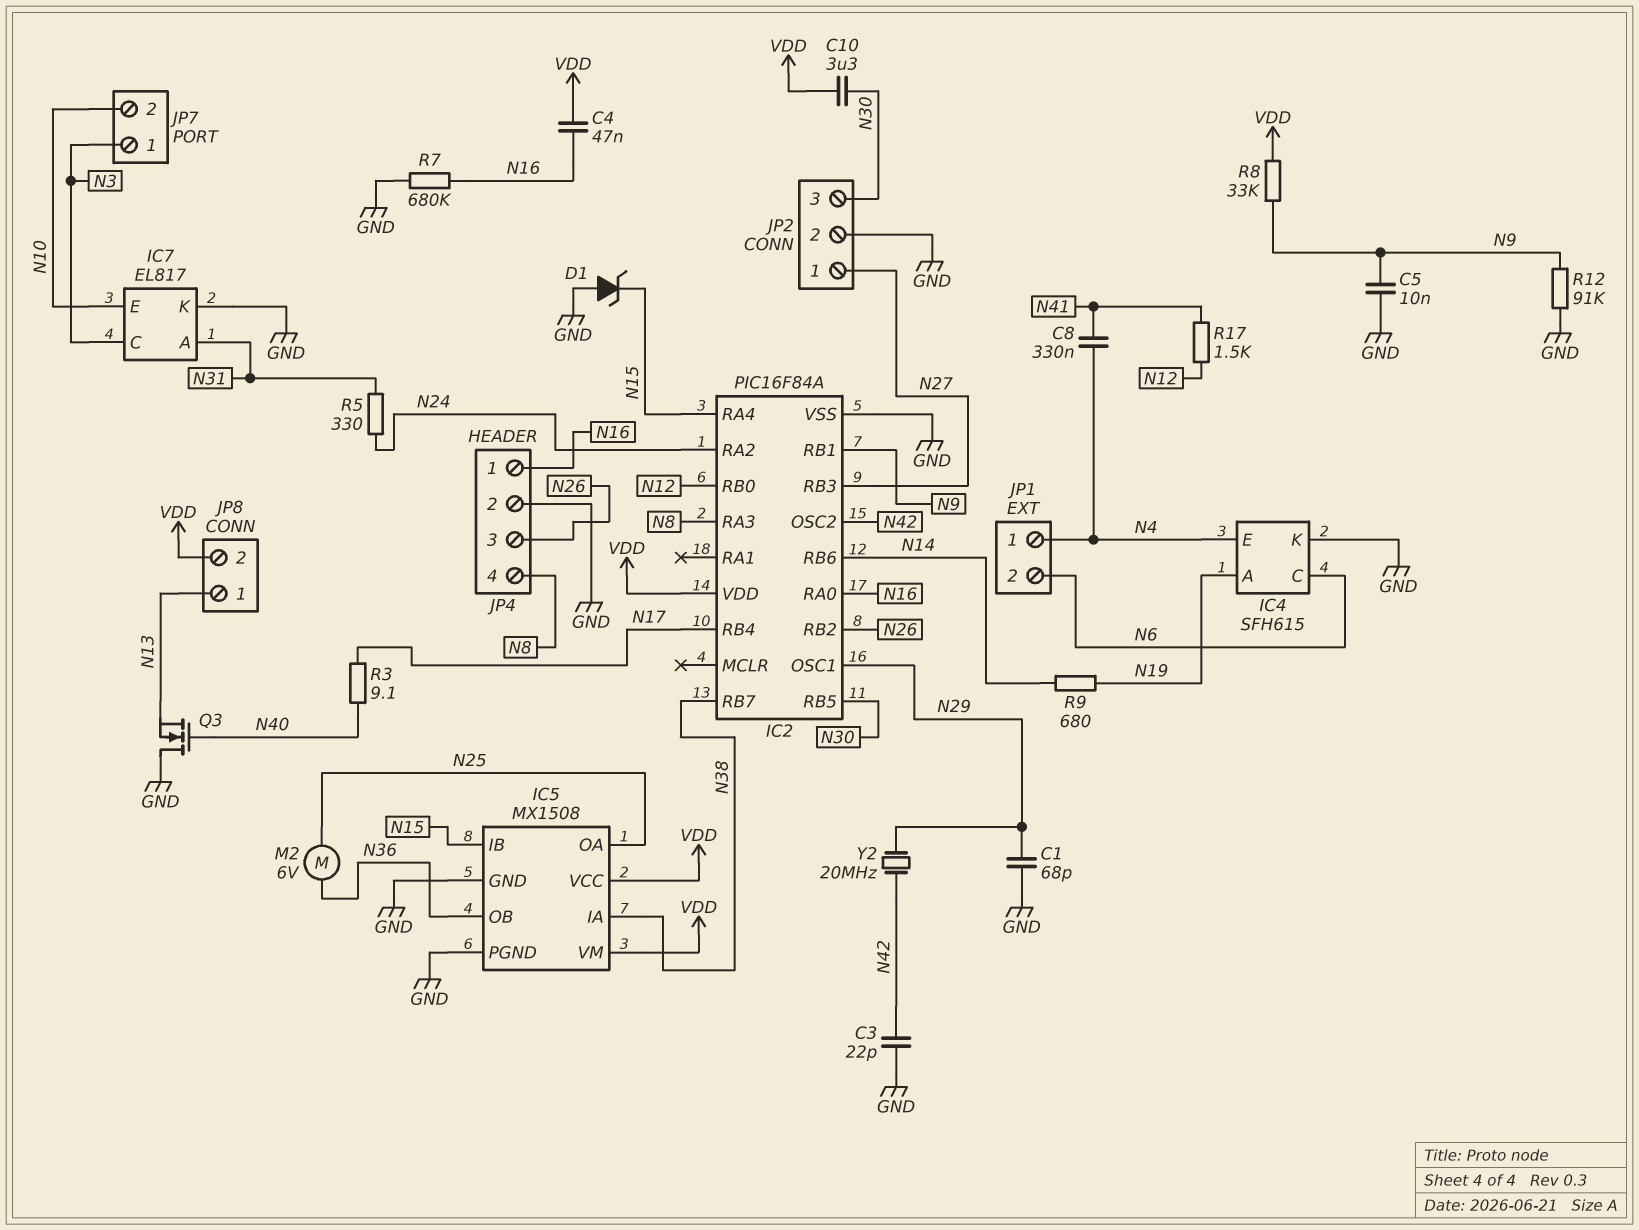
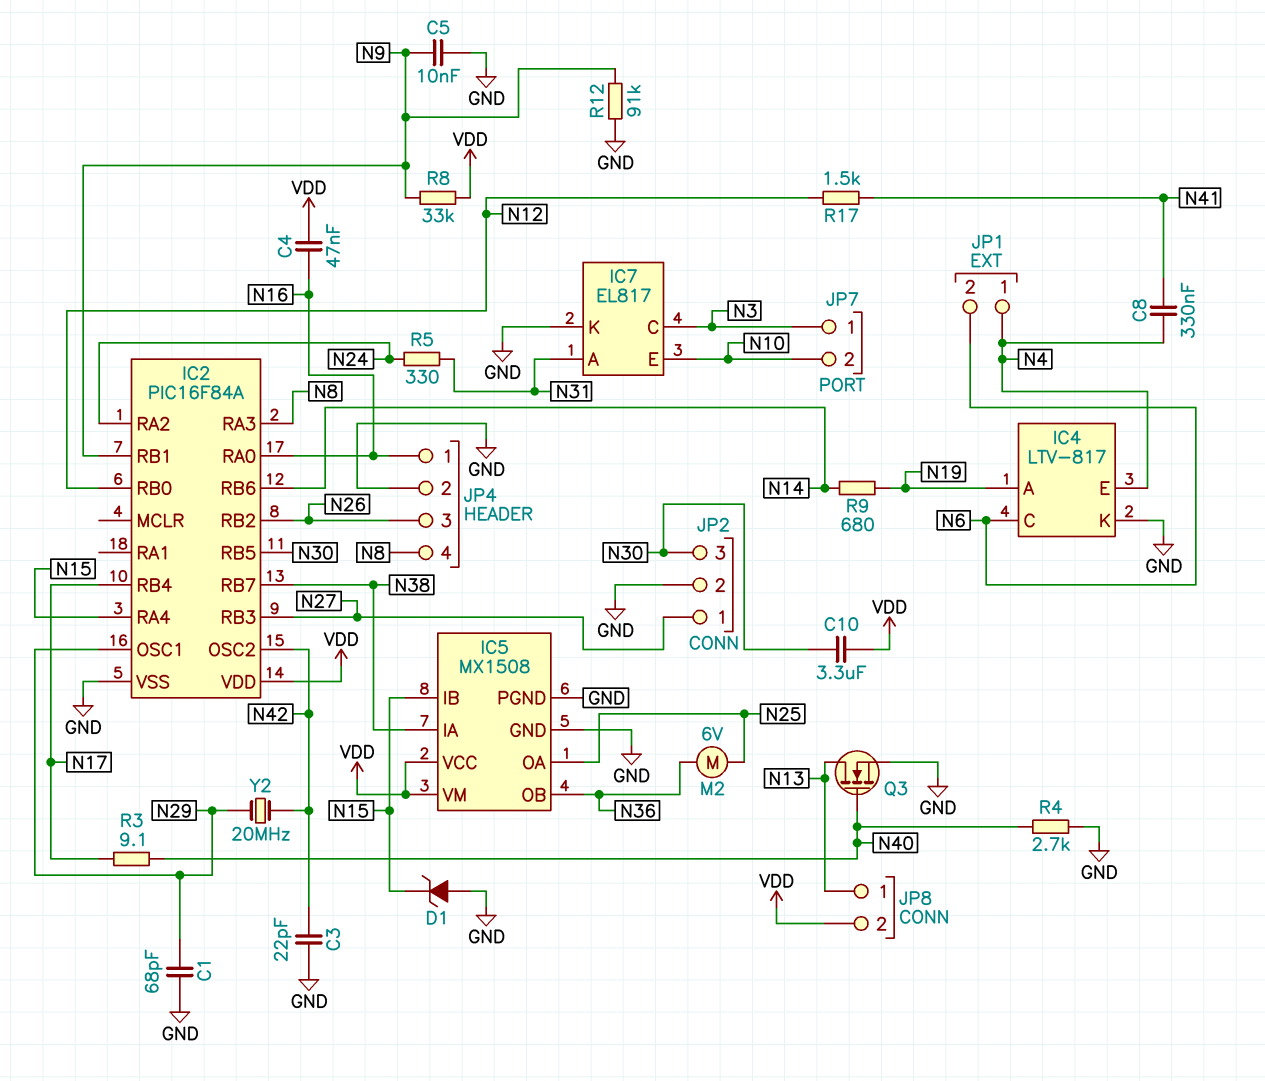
IC4: SFH615 -> LTV-817
Q3: NMOS (G N40, D GND, S N13) -> NMOS (G N40, D N13, S GND)
R4: none -> 2.7k (GND, N40)
R7: 680k (GND, N16) -> none

